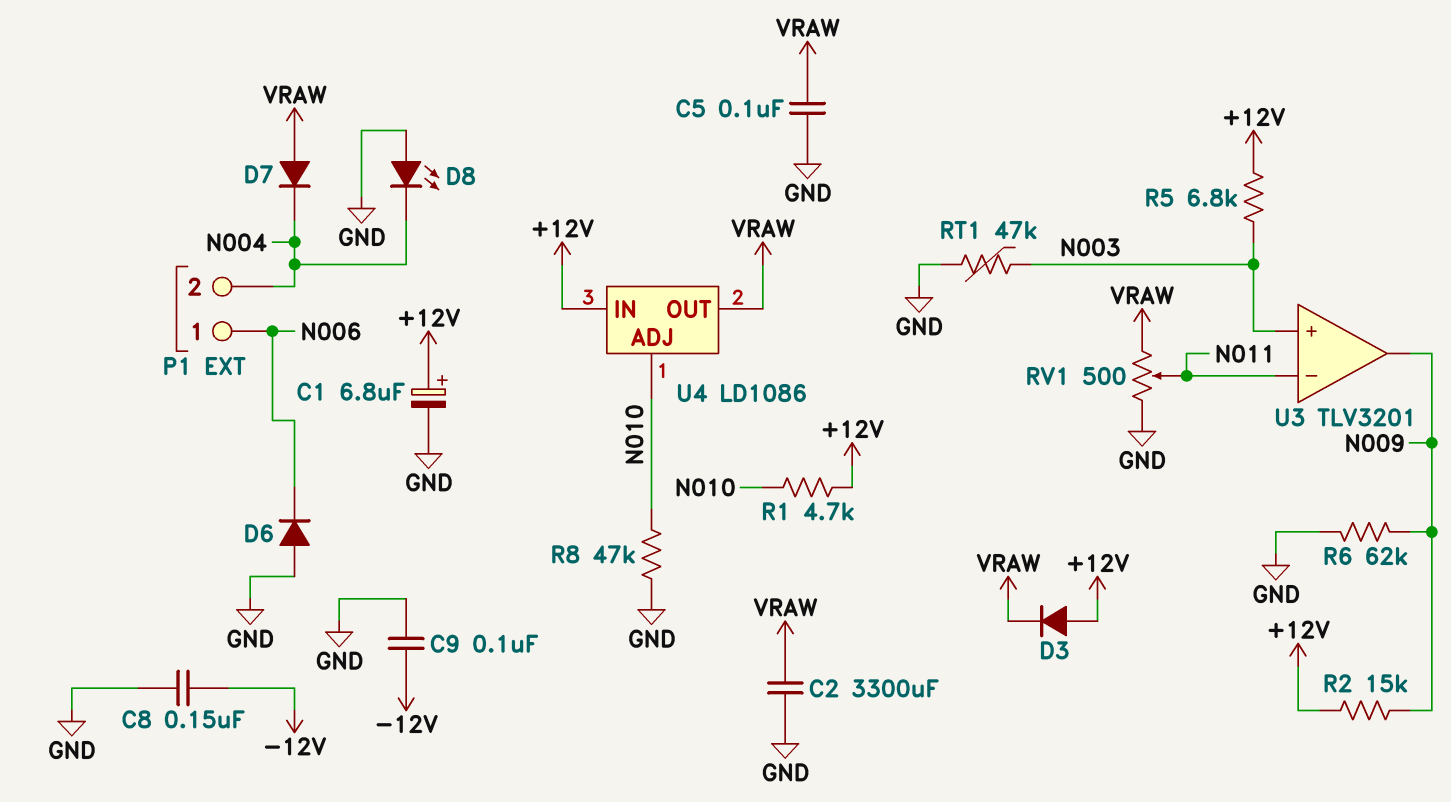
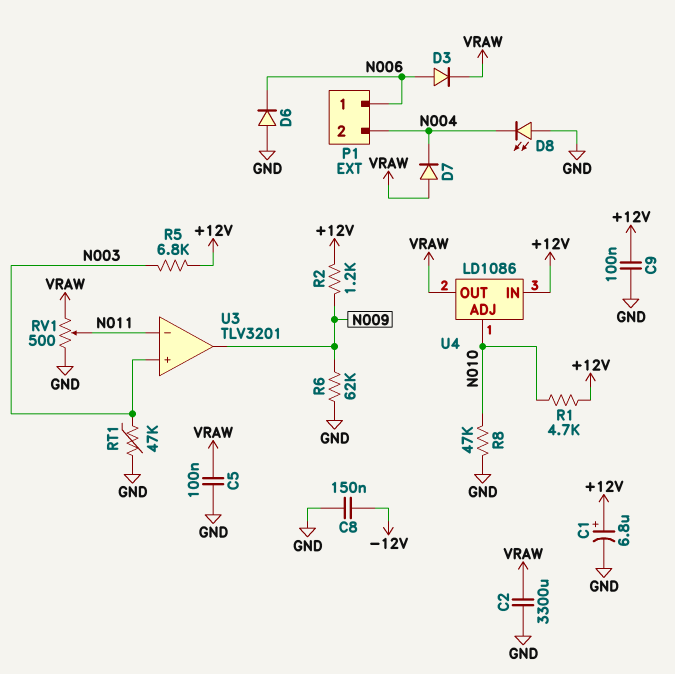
C9: 100nF (-12V, GND) -> 100nF (+12V, GND)
D3: diode (A +12V, K VRAW) -> diode (A N006, K VRAW)
R2: 15k (+12V, N009) -> 1.2k (+12V, N009)

